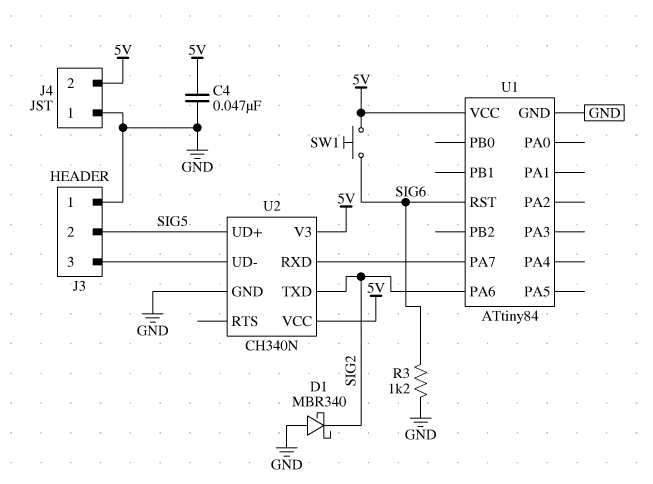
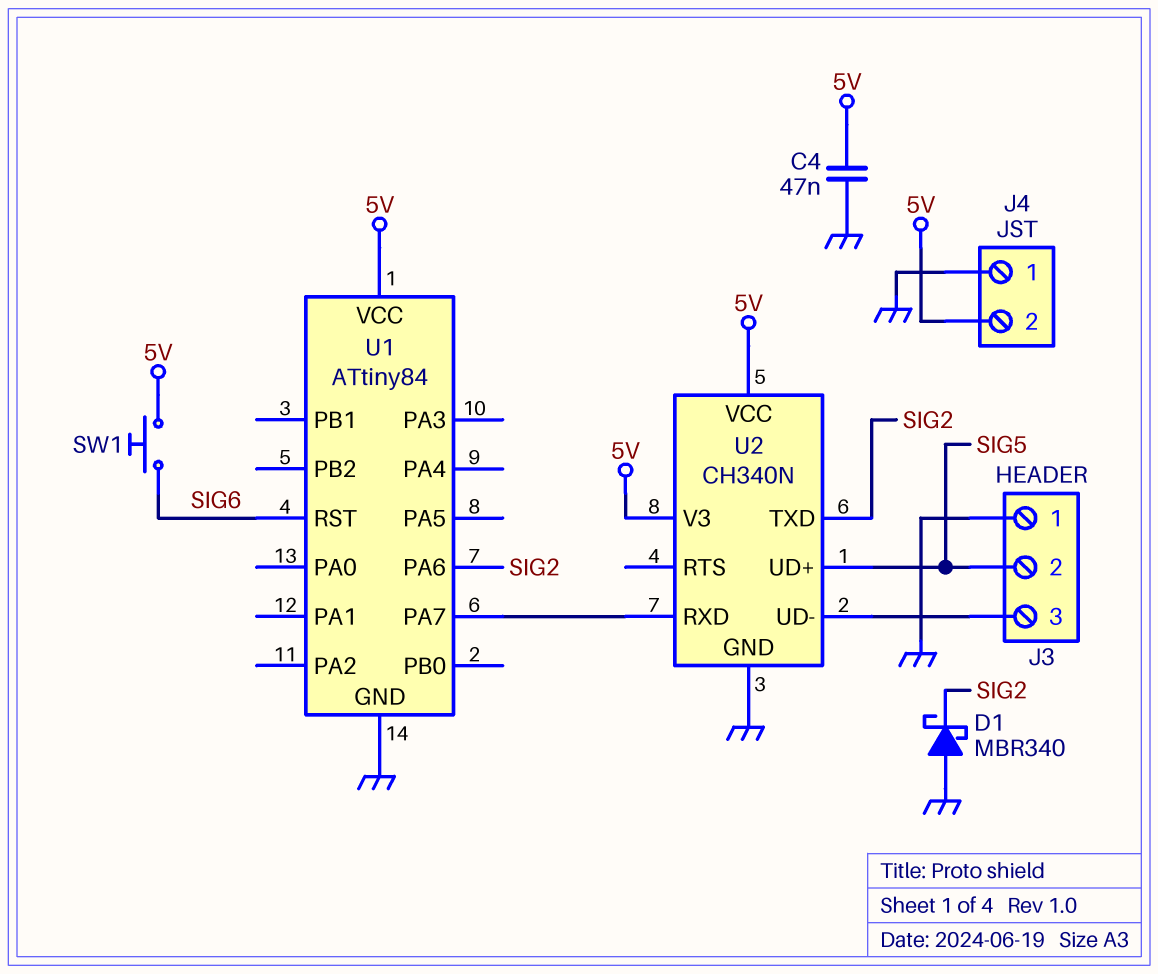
R3: 1.2k (GND, SIG6) -> none

